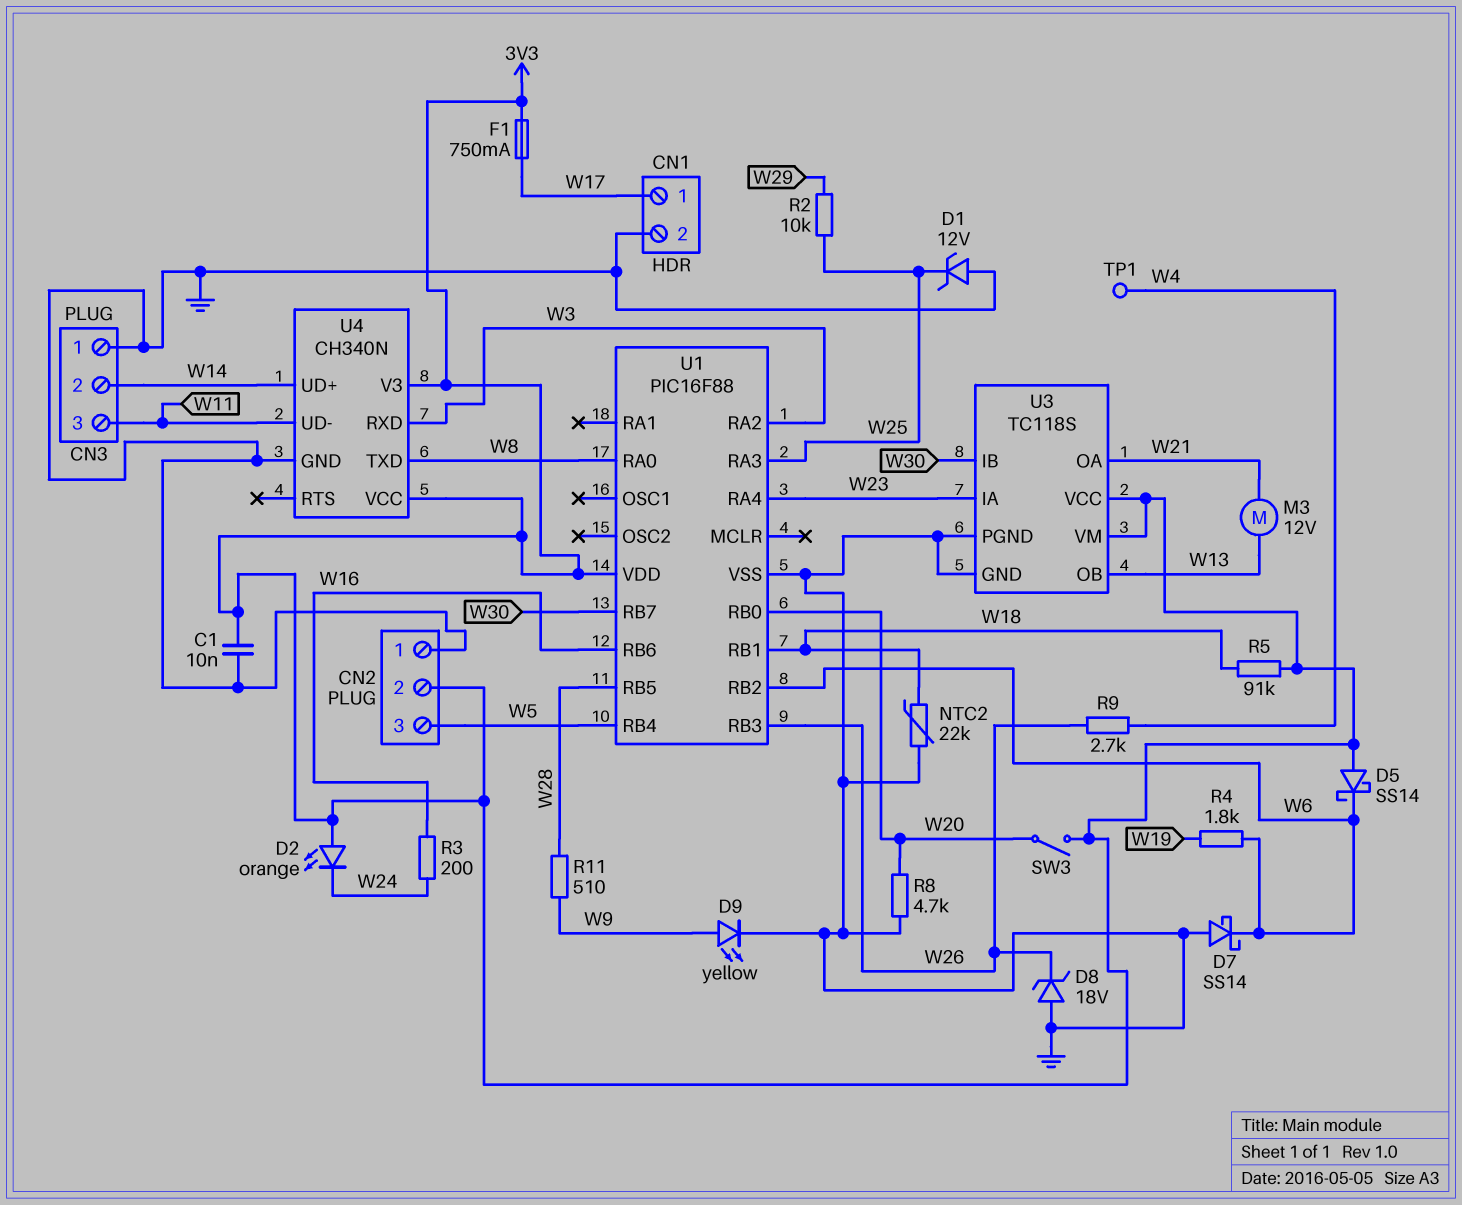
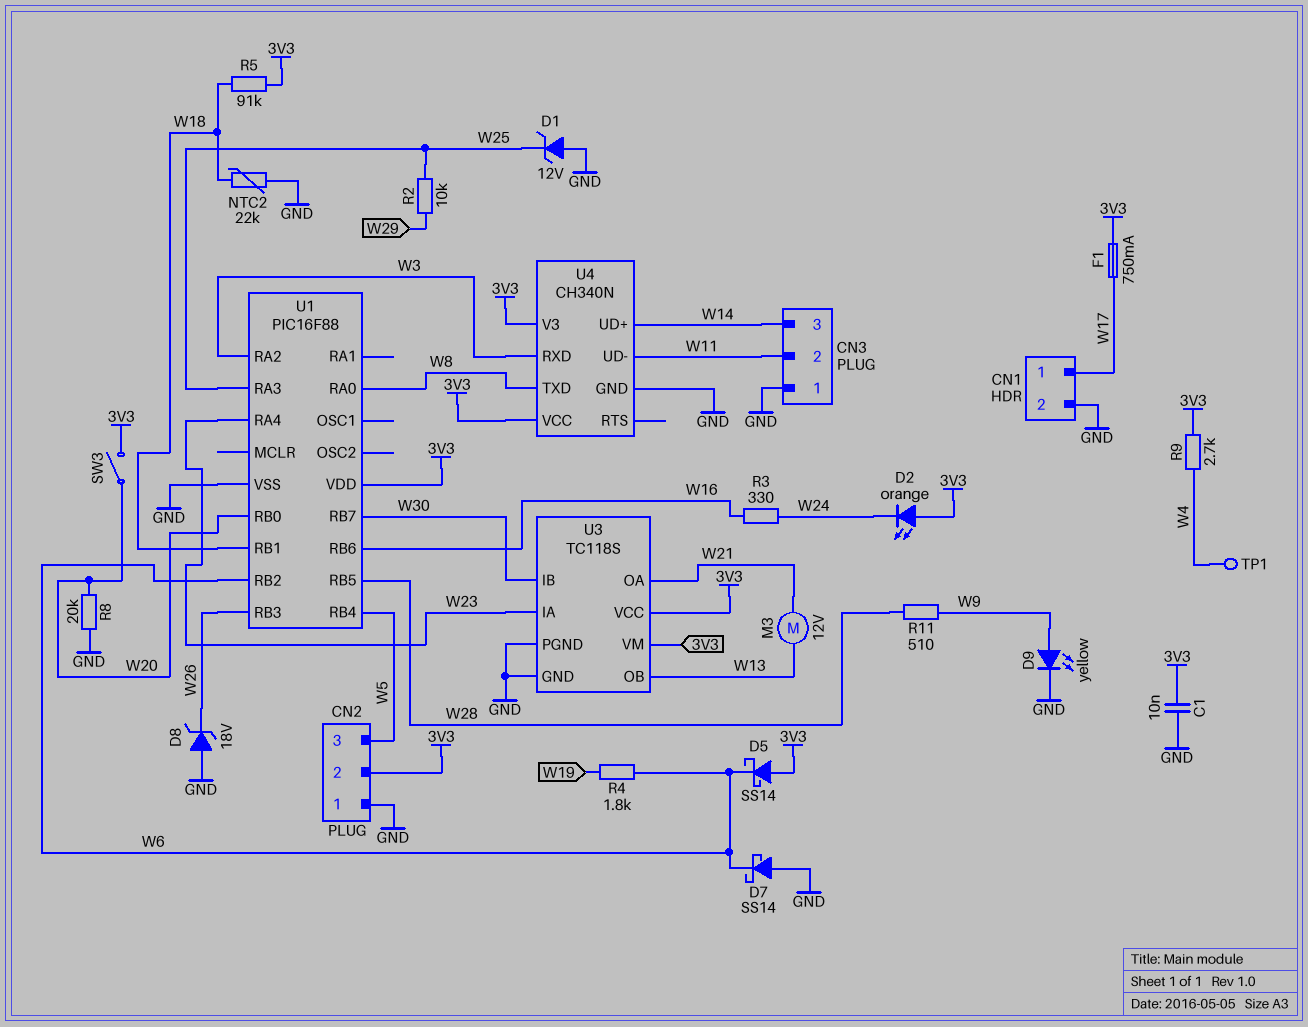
CN3 pin 2: W14 -> W11
CN3 pin 3: W11 -> W14
R3: 200 (W16, W24) -> 330 (W16, W24)
R8: 4.7k (GND, W20) -> 20k (GND, W20)
R9: 2.7k (W4, W26) -> 2.7k (3V3, W4)

